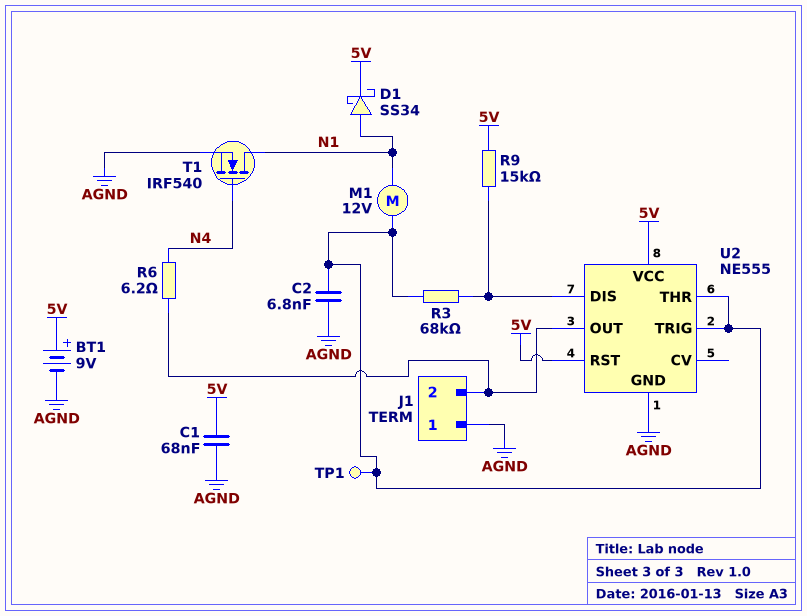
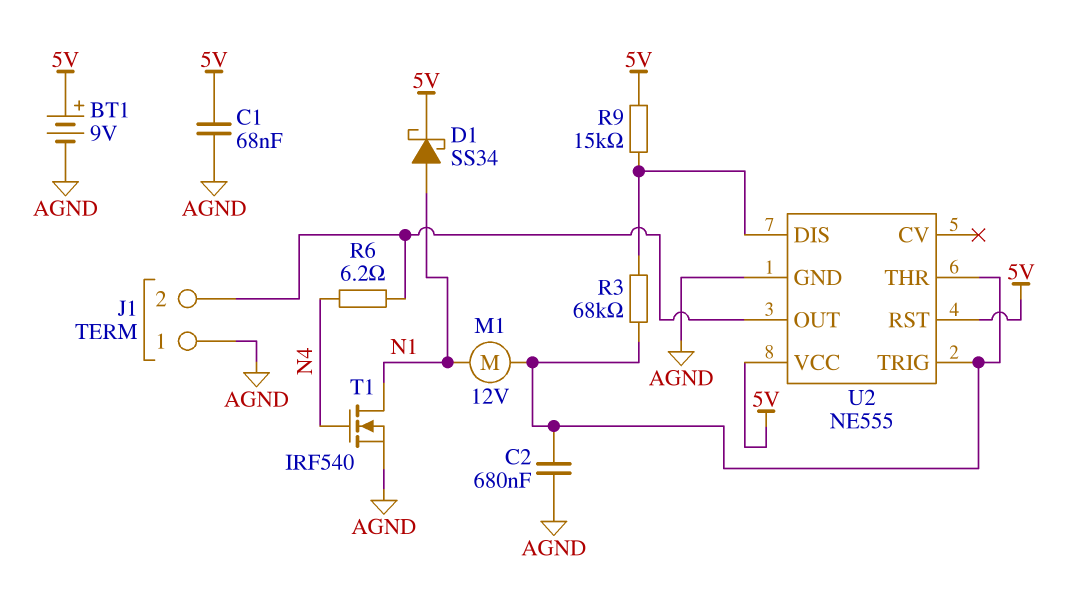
C2: 6.8nF (AGND, U2/THR) -> 680nF (AGND, U2/THR)
TP1: test point (U2/THR) -> none

